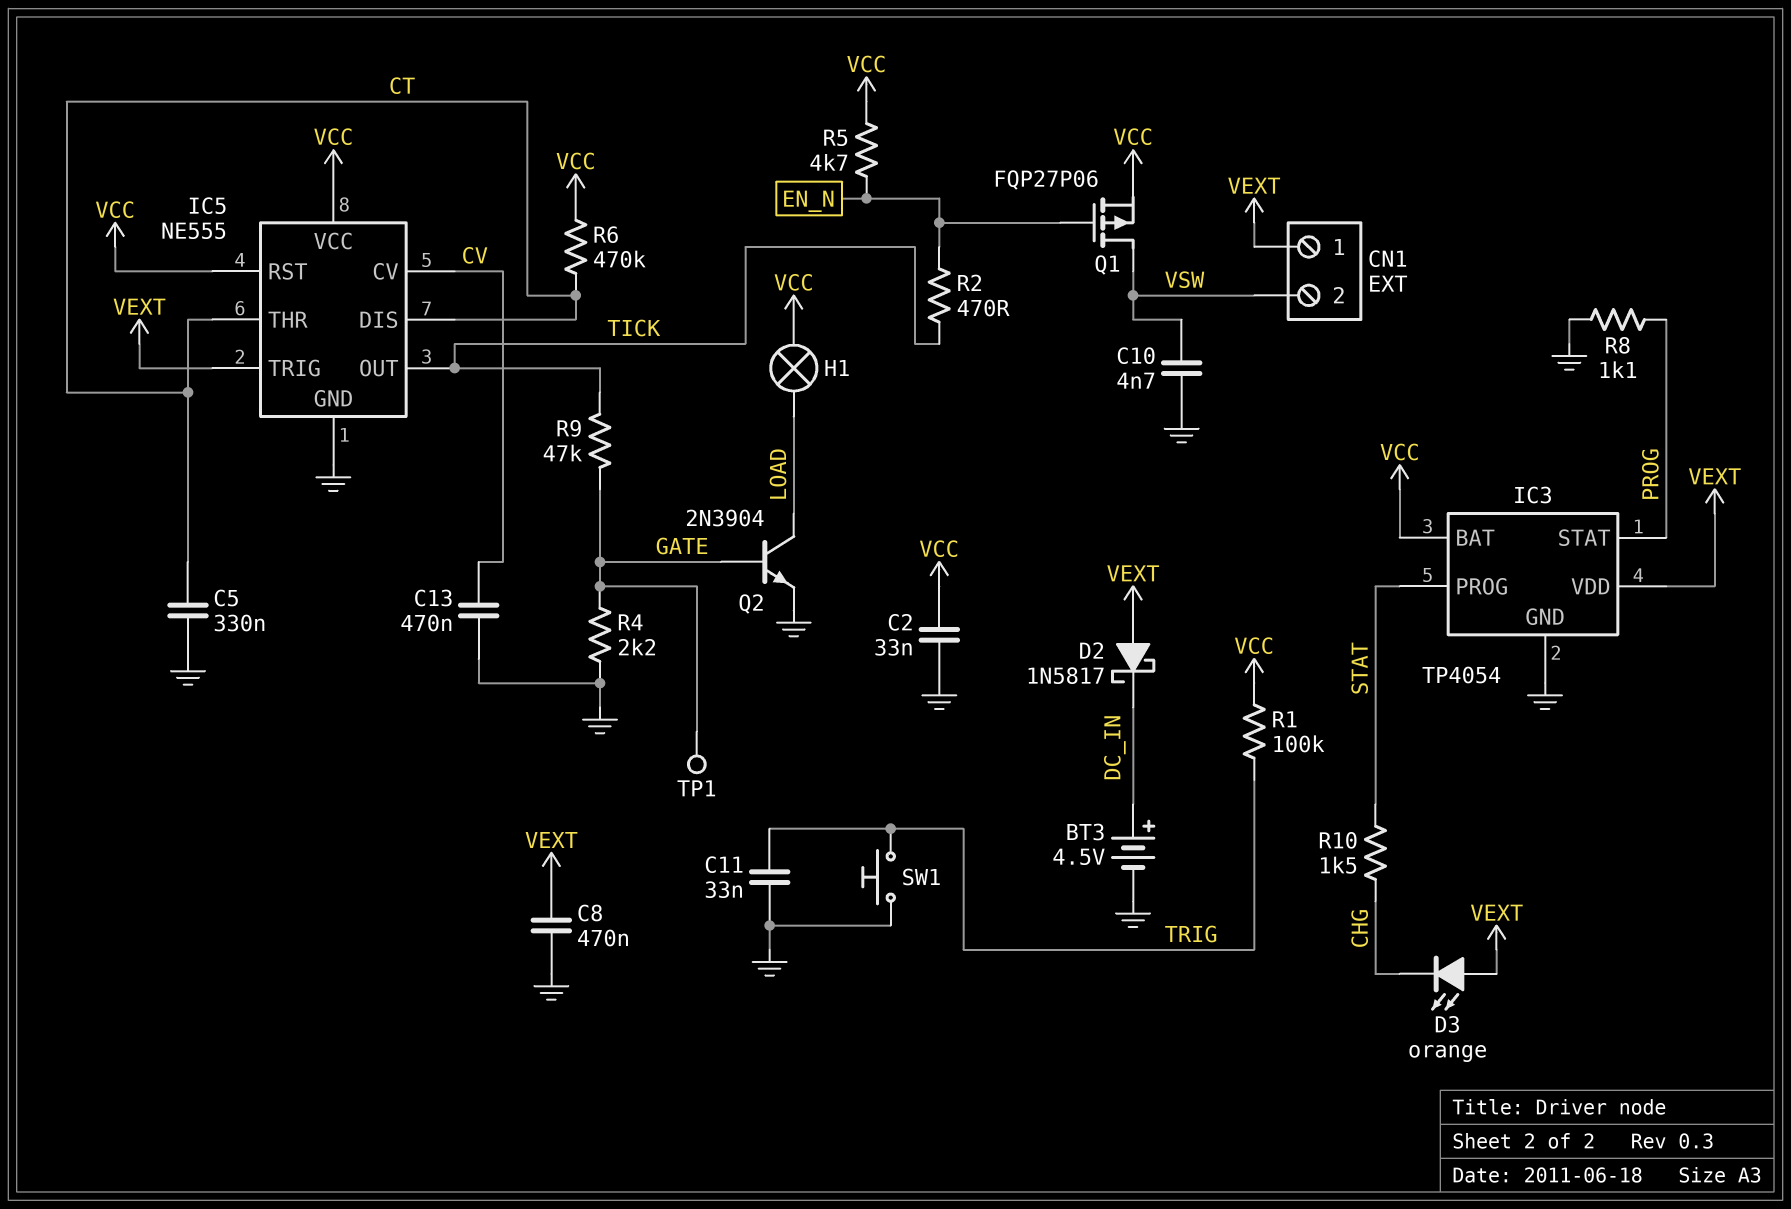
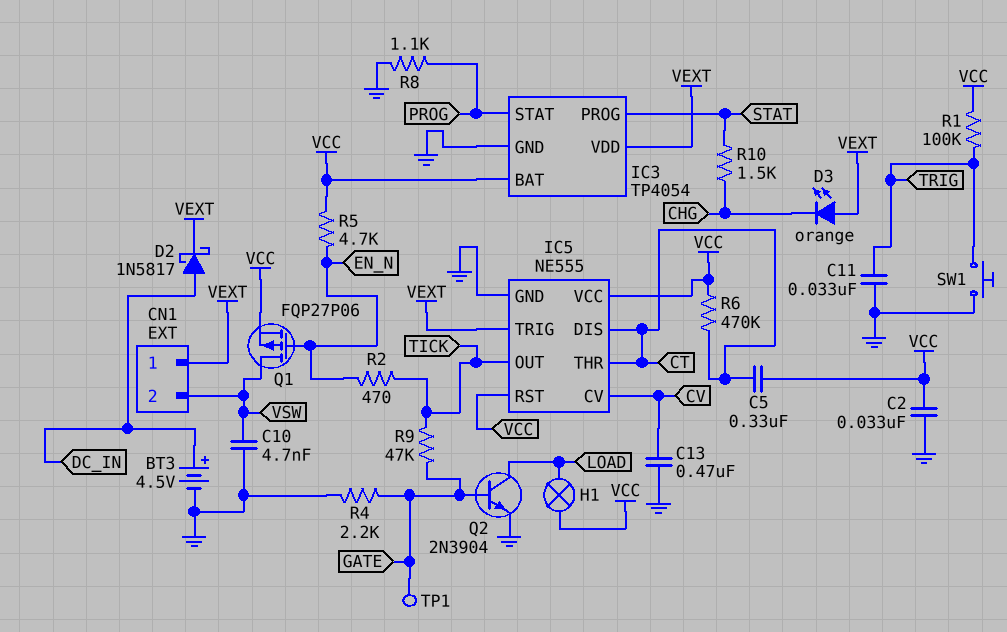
C5: 330nF (CT, GND) -> 330nF (CT, VCC)
C8: 470nF (GND, VEXT) -> none
D2: schottky 1N5817 (A VEXT, K DC_IN) -> schottky 1N5817 (A DC_IN, K VEXT)

